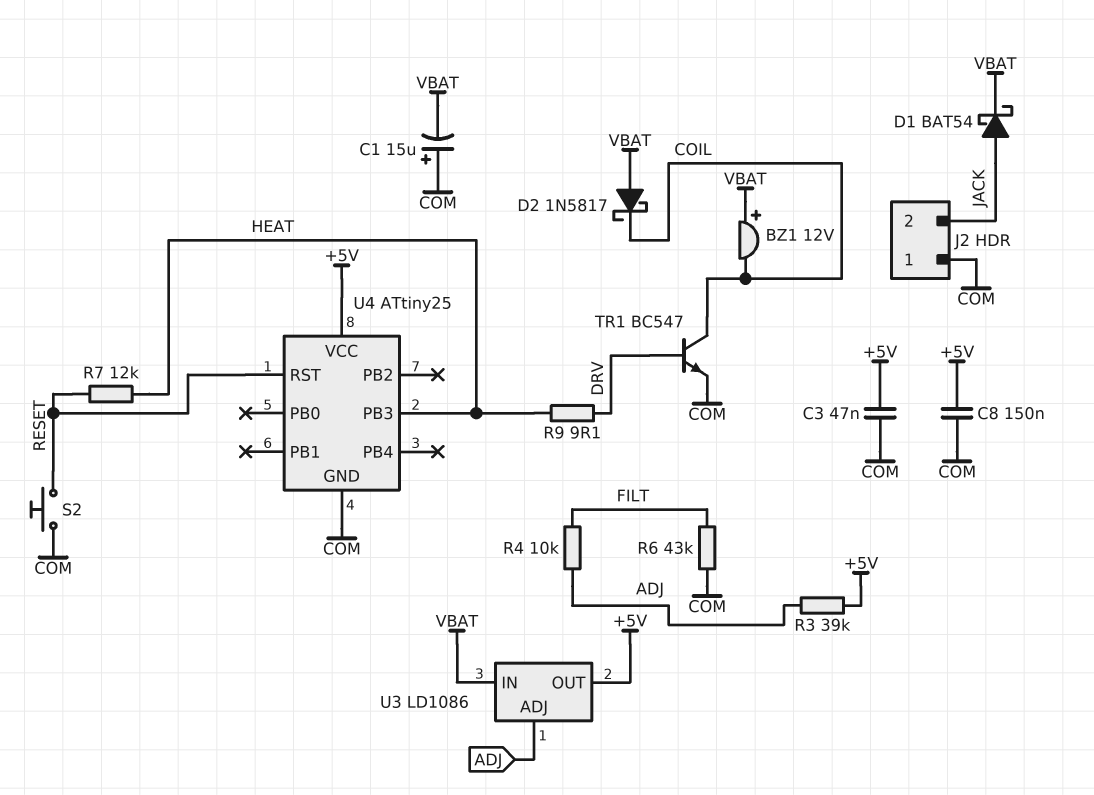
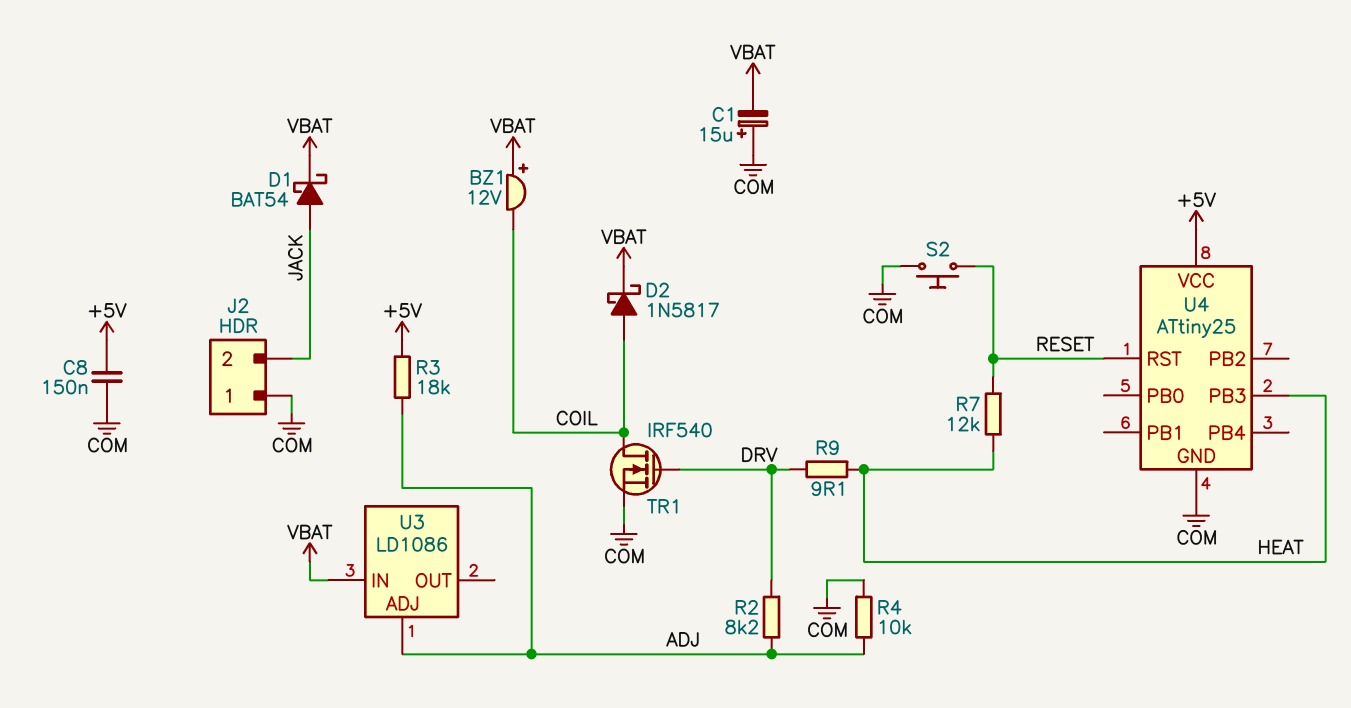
C3: 47nF (+5V, COM) -> none
D2: schottky 1N5817 (A VBAT, K COIL) -> schottky 1N5817 (A COIL, K VBAT)
R2: none -> 8.2k (ADJ, DRV)
R3: 39k (+5V, ADJ) -> 18k (+5V, ADJ)
R4: 10k (ADJ, FILT) -> 10k (ADJ, COM)
R6: 43k (COM, FILT) -> none
TR1: NPN BC547 (B DRV, C COIL, E COM) -> NMOS IRF540 (G DRV, D COIL, S COM)
U3 pin OUT: +5V -> none

